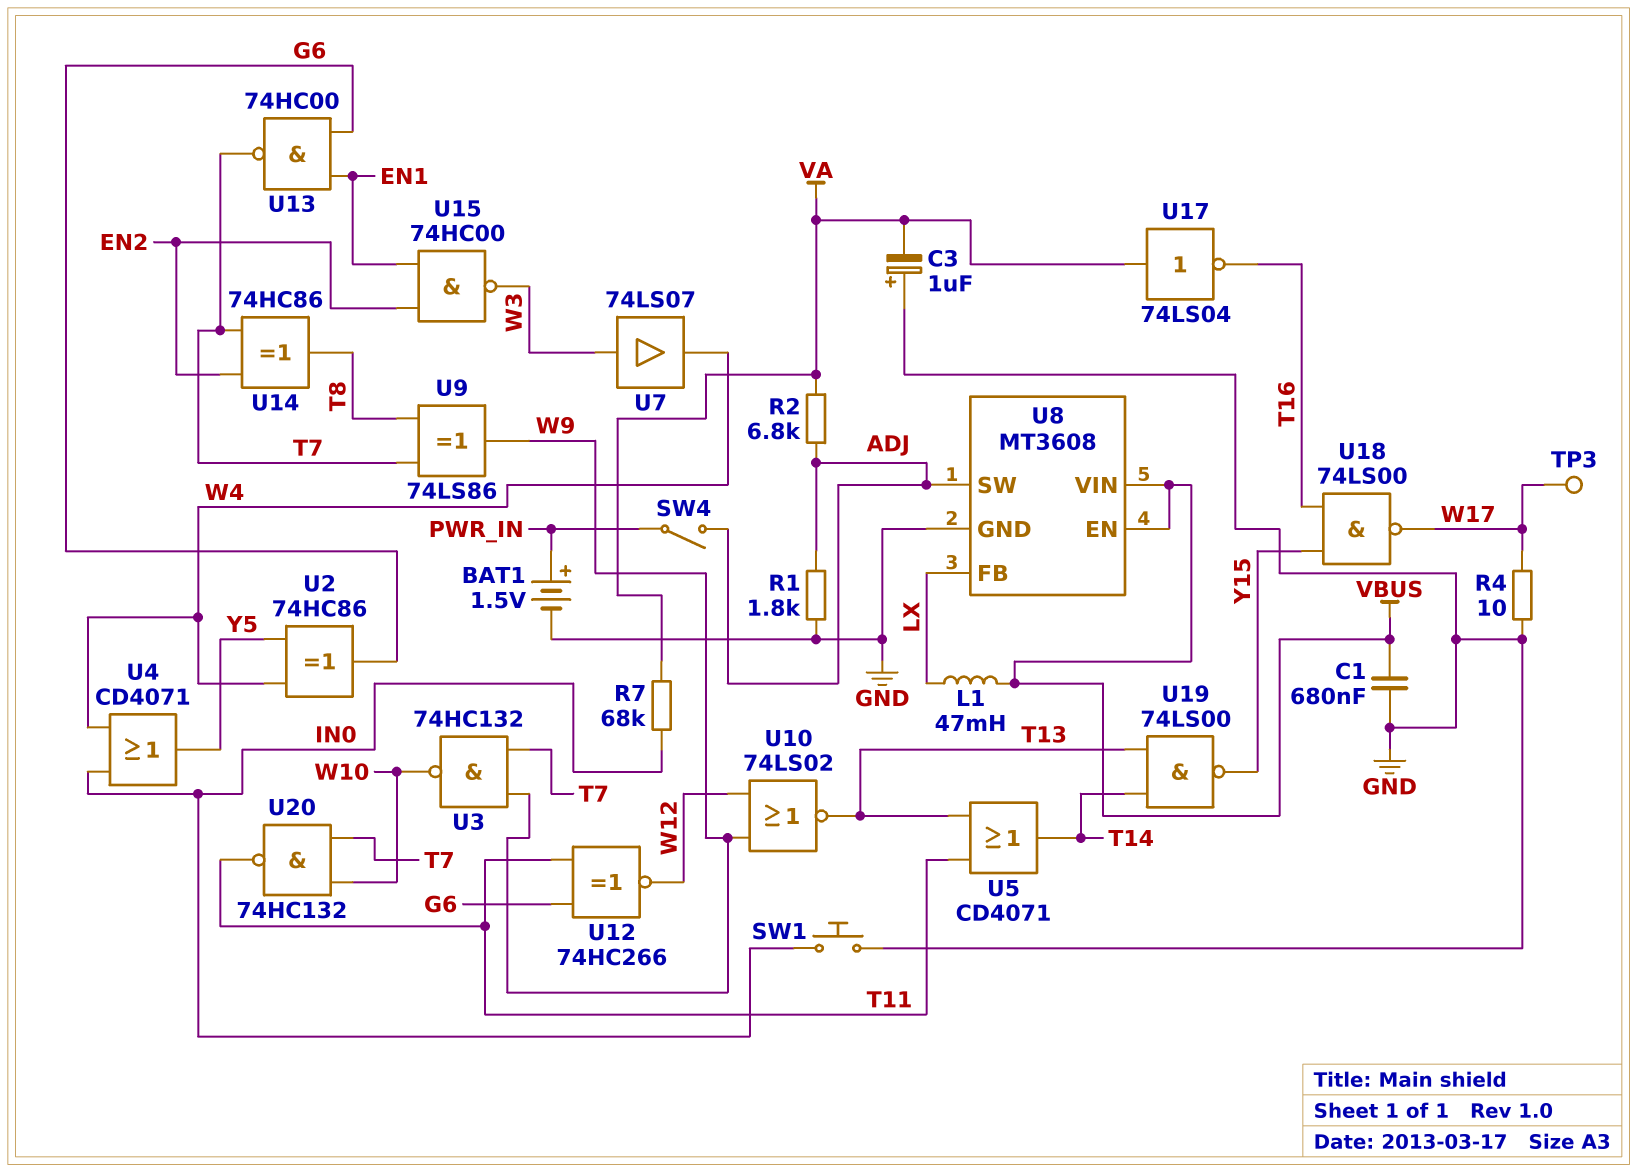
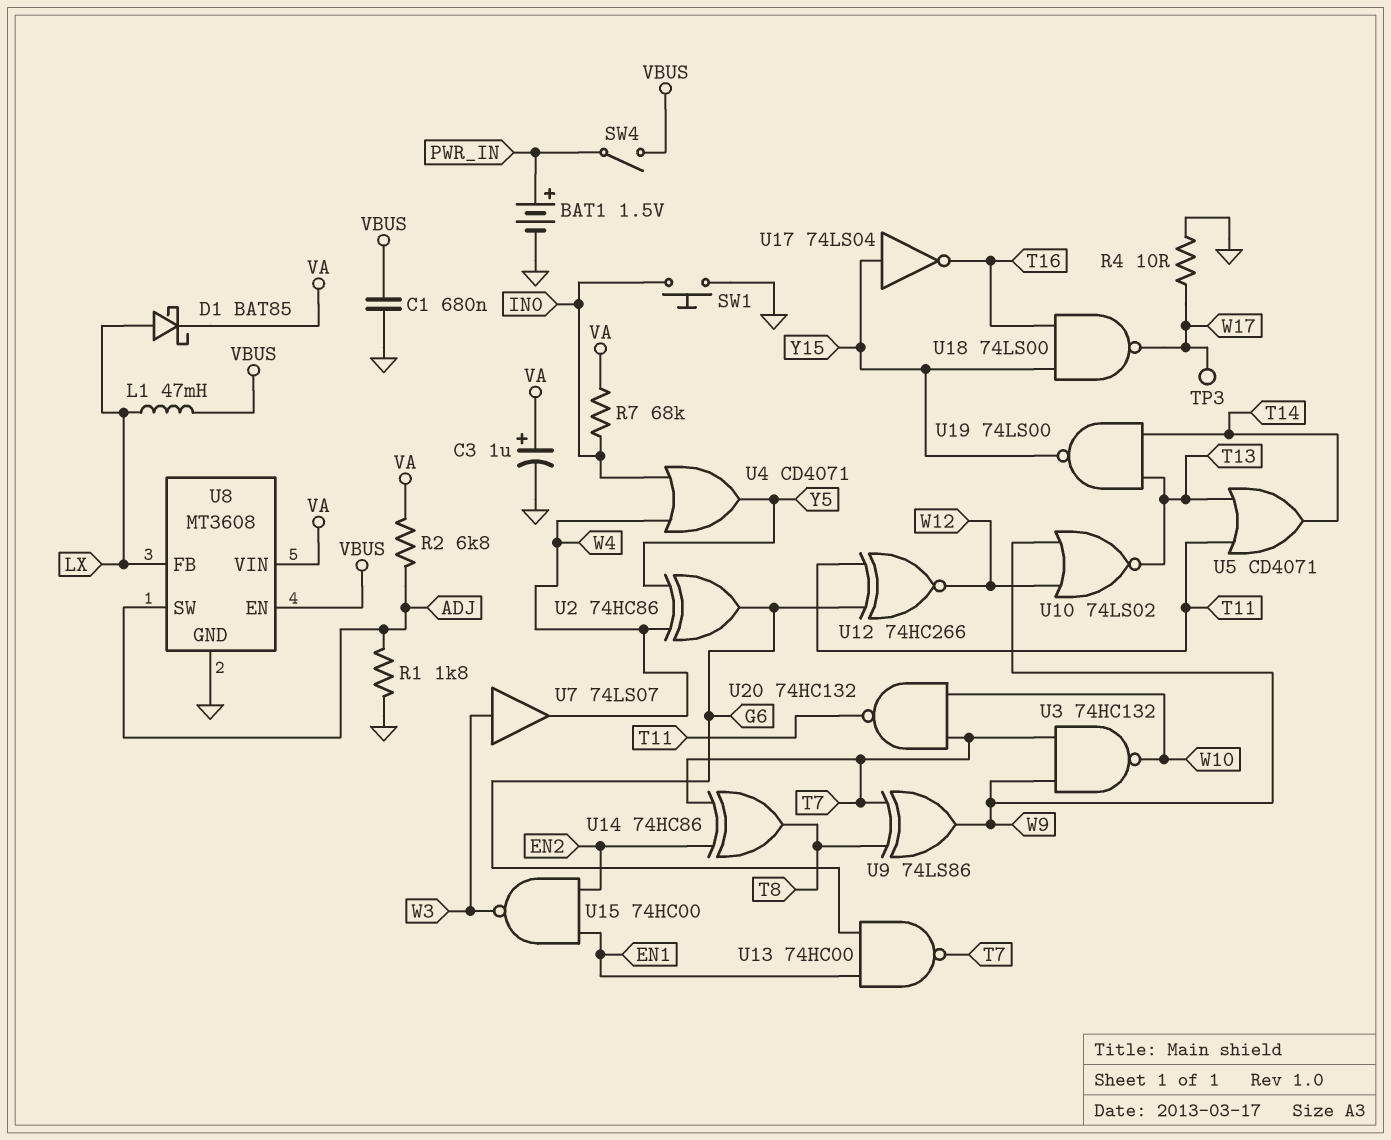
C3: 1uF (plus GND, minus VA) -> 1uF (plus VA, minus GND)
D1: none -> schottky BAT85 (A LX, K VA)
SW4: switch (ADJ, PWR_IN) -> switch (PWR_IN, VBUS)
U8 pin VIN: VBUS -> VA
U17: NOT 74LS04 (in VA, out T16) -> NOT 74LS04 (in Y15, out T16)

